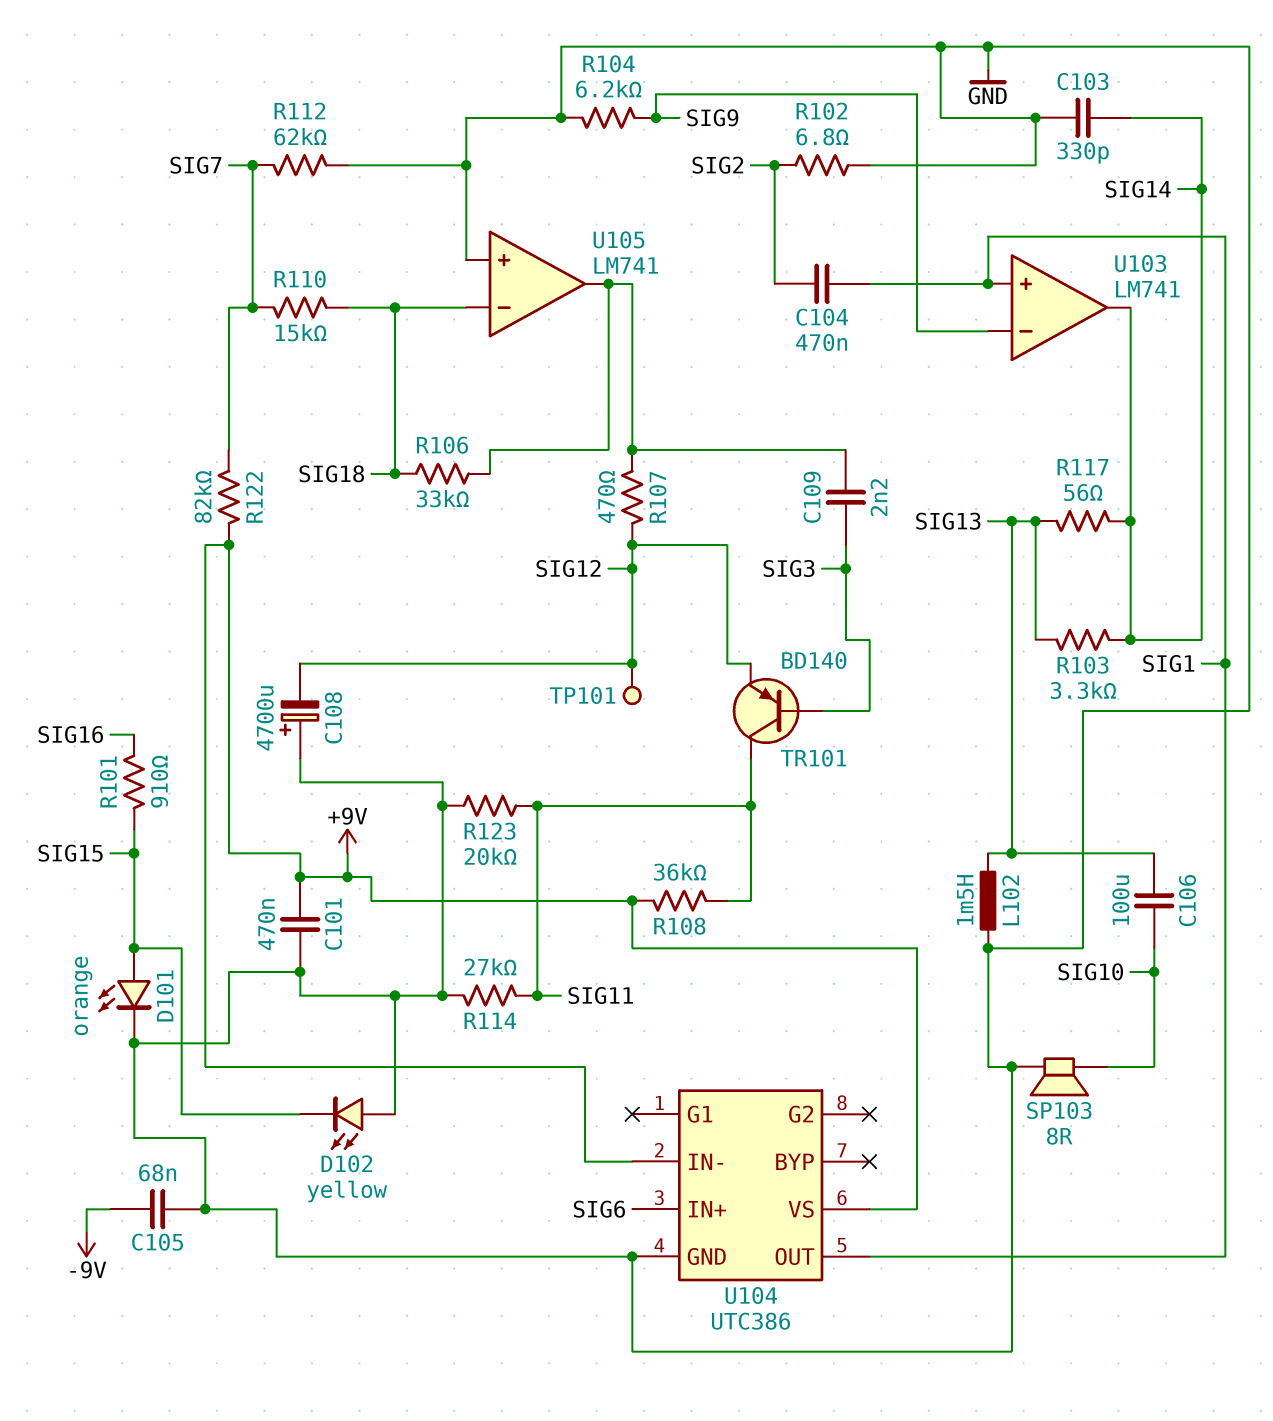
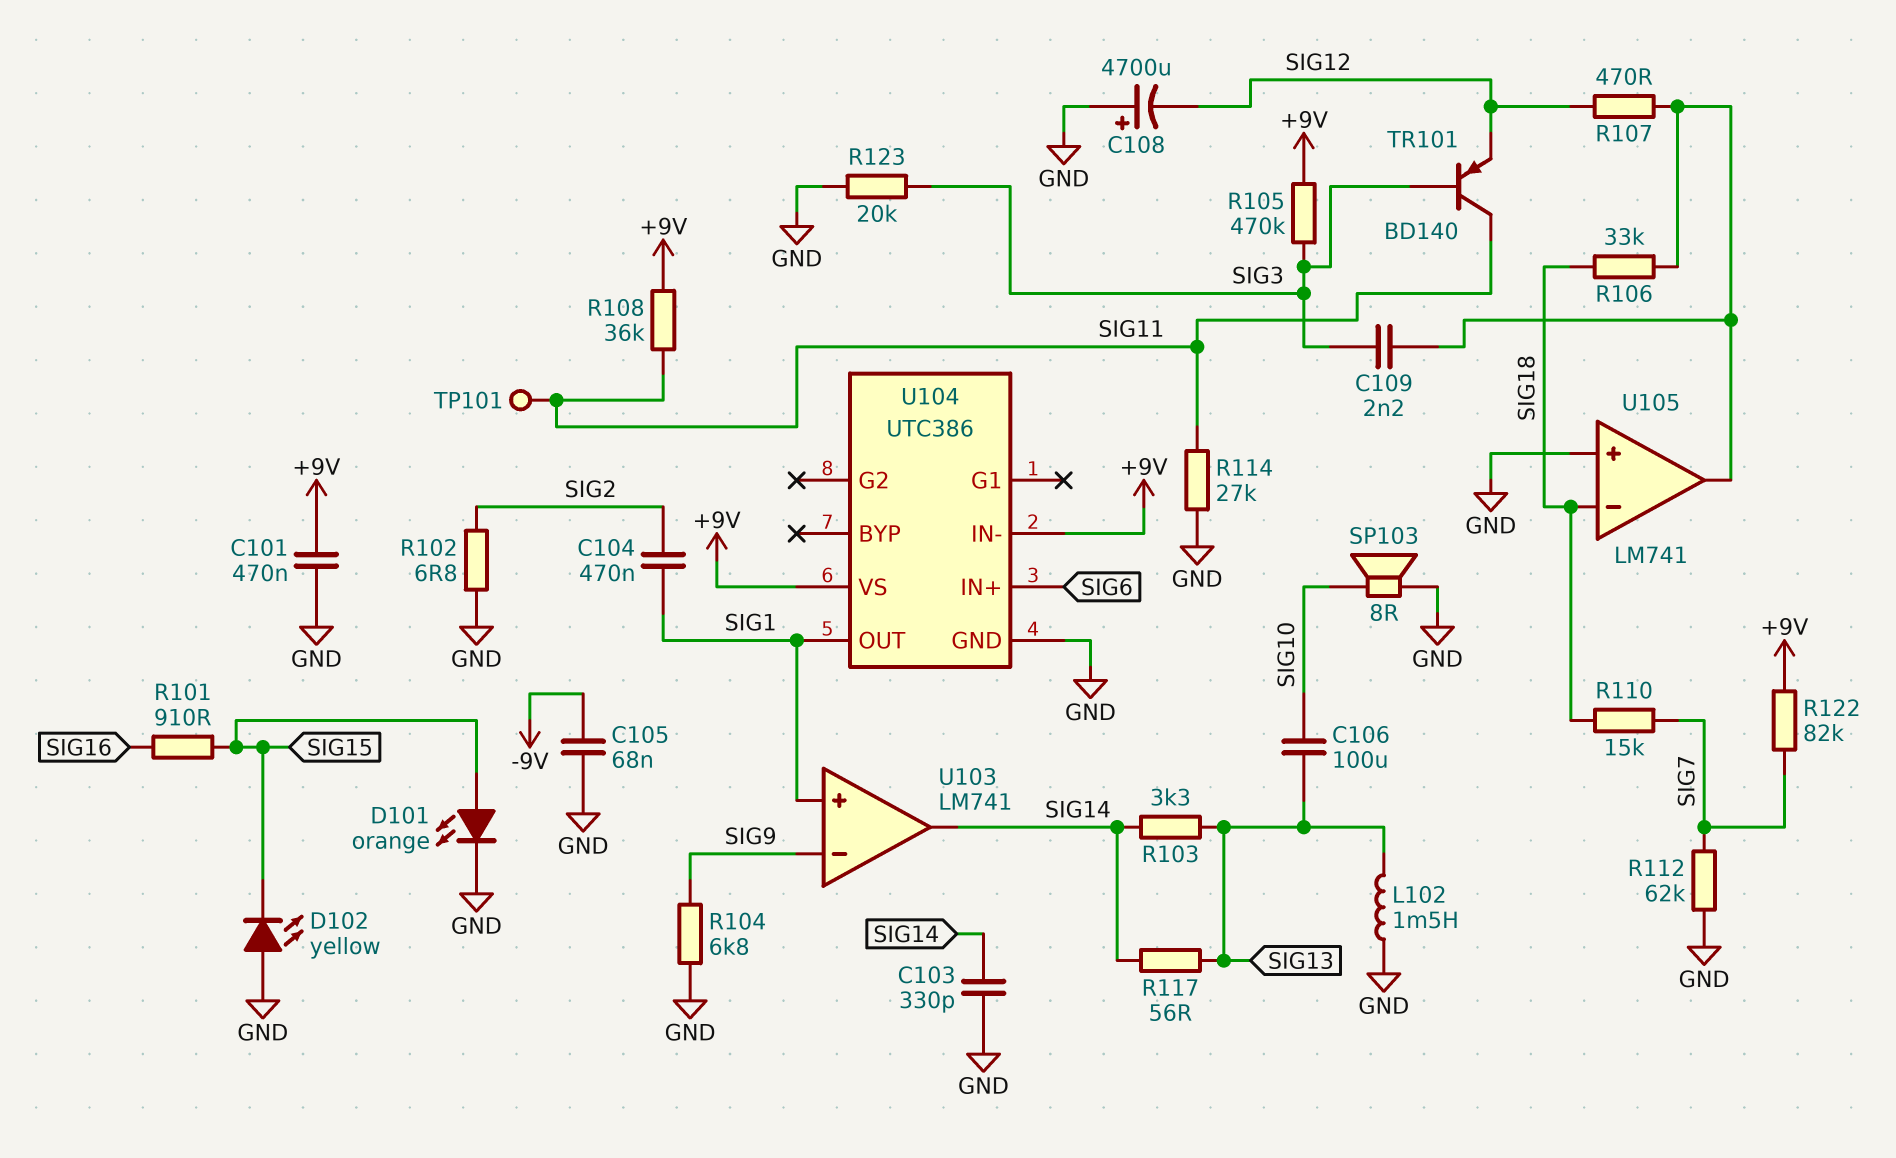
R104: 6.2k (GND, SIG9) -> 6.8k (GND, SIG9)
R105: none -> 470k (+9V, SIG3)
R123: 20k (GND, SIG11) -> 20k (GND, SIG3)
TP101: test point (SIG12) -> test point (SIG11)

